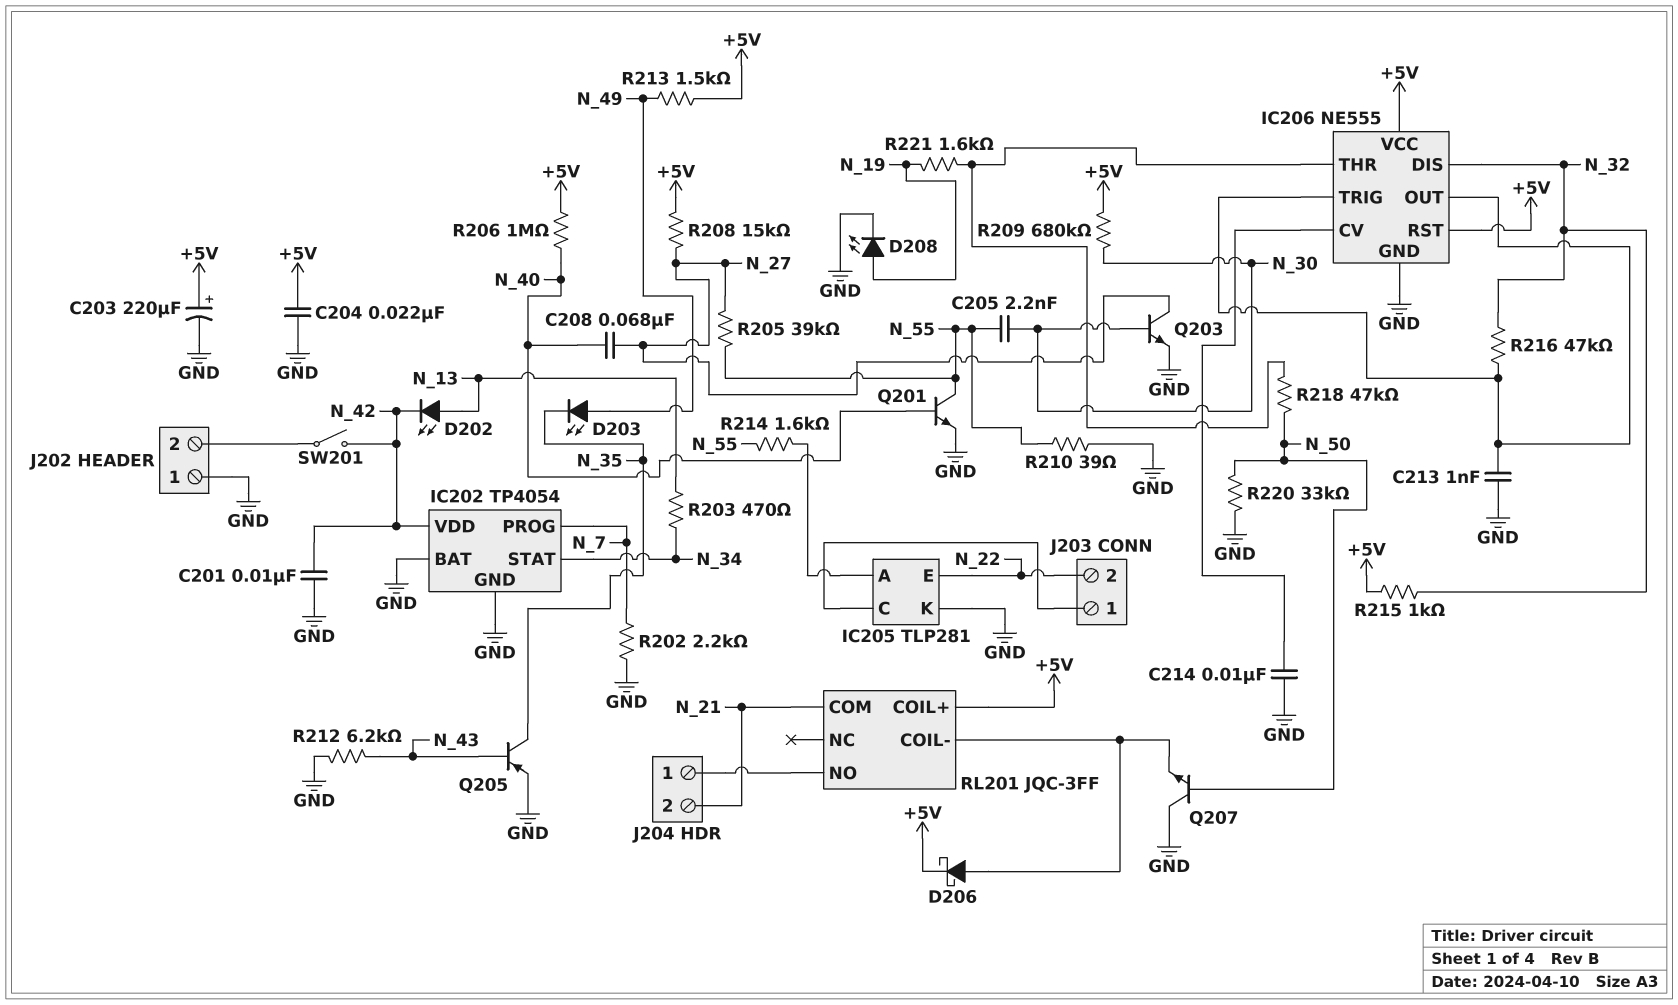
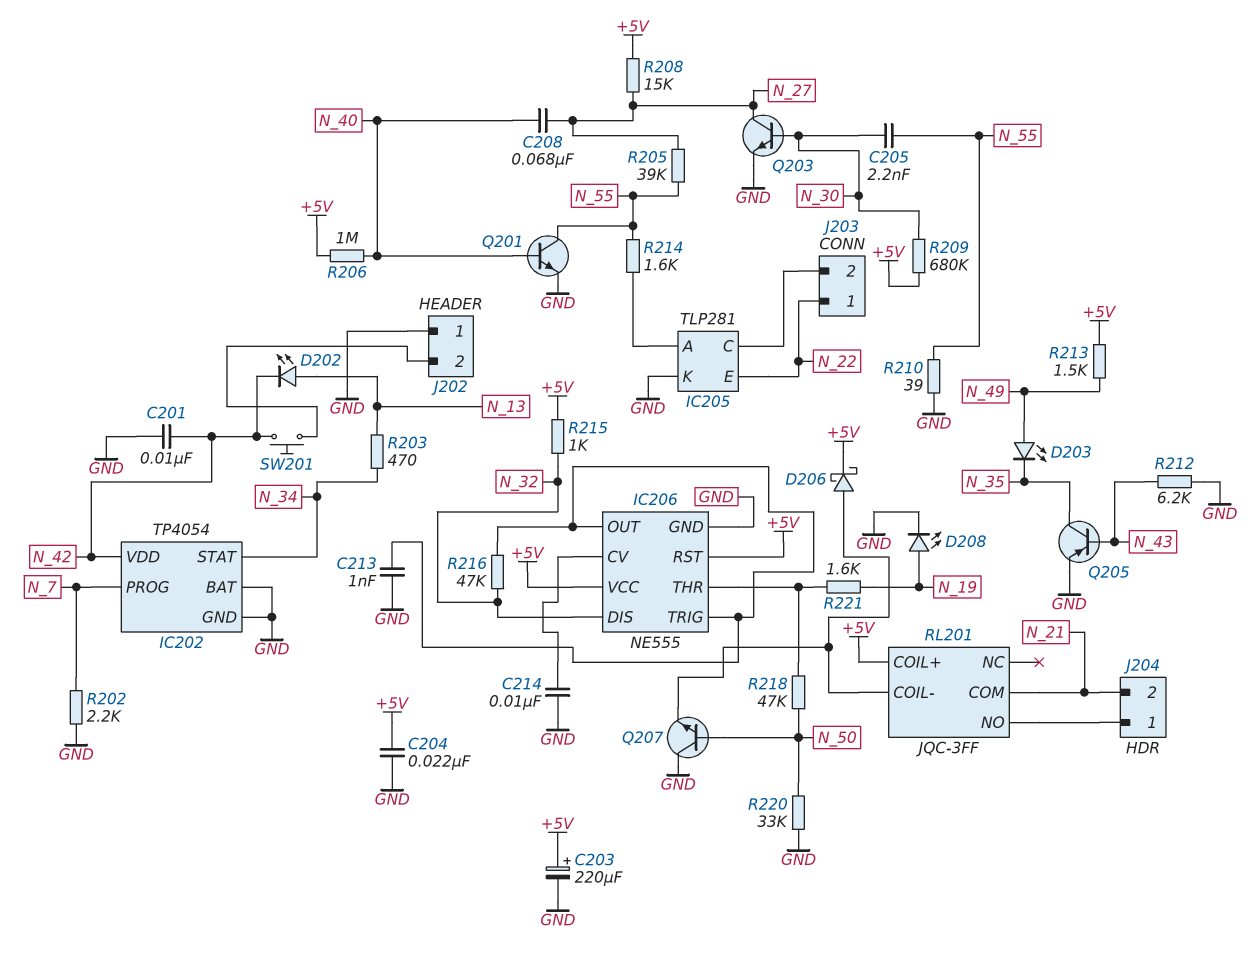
J203 pin 1: IC205/C -> N_22
J203 pin 2: N_22 -> IC205/C
SW201: switch (J202/2, N_42) -> button (J202/2, N_42)

